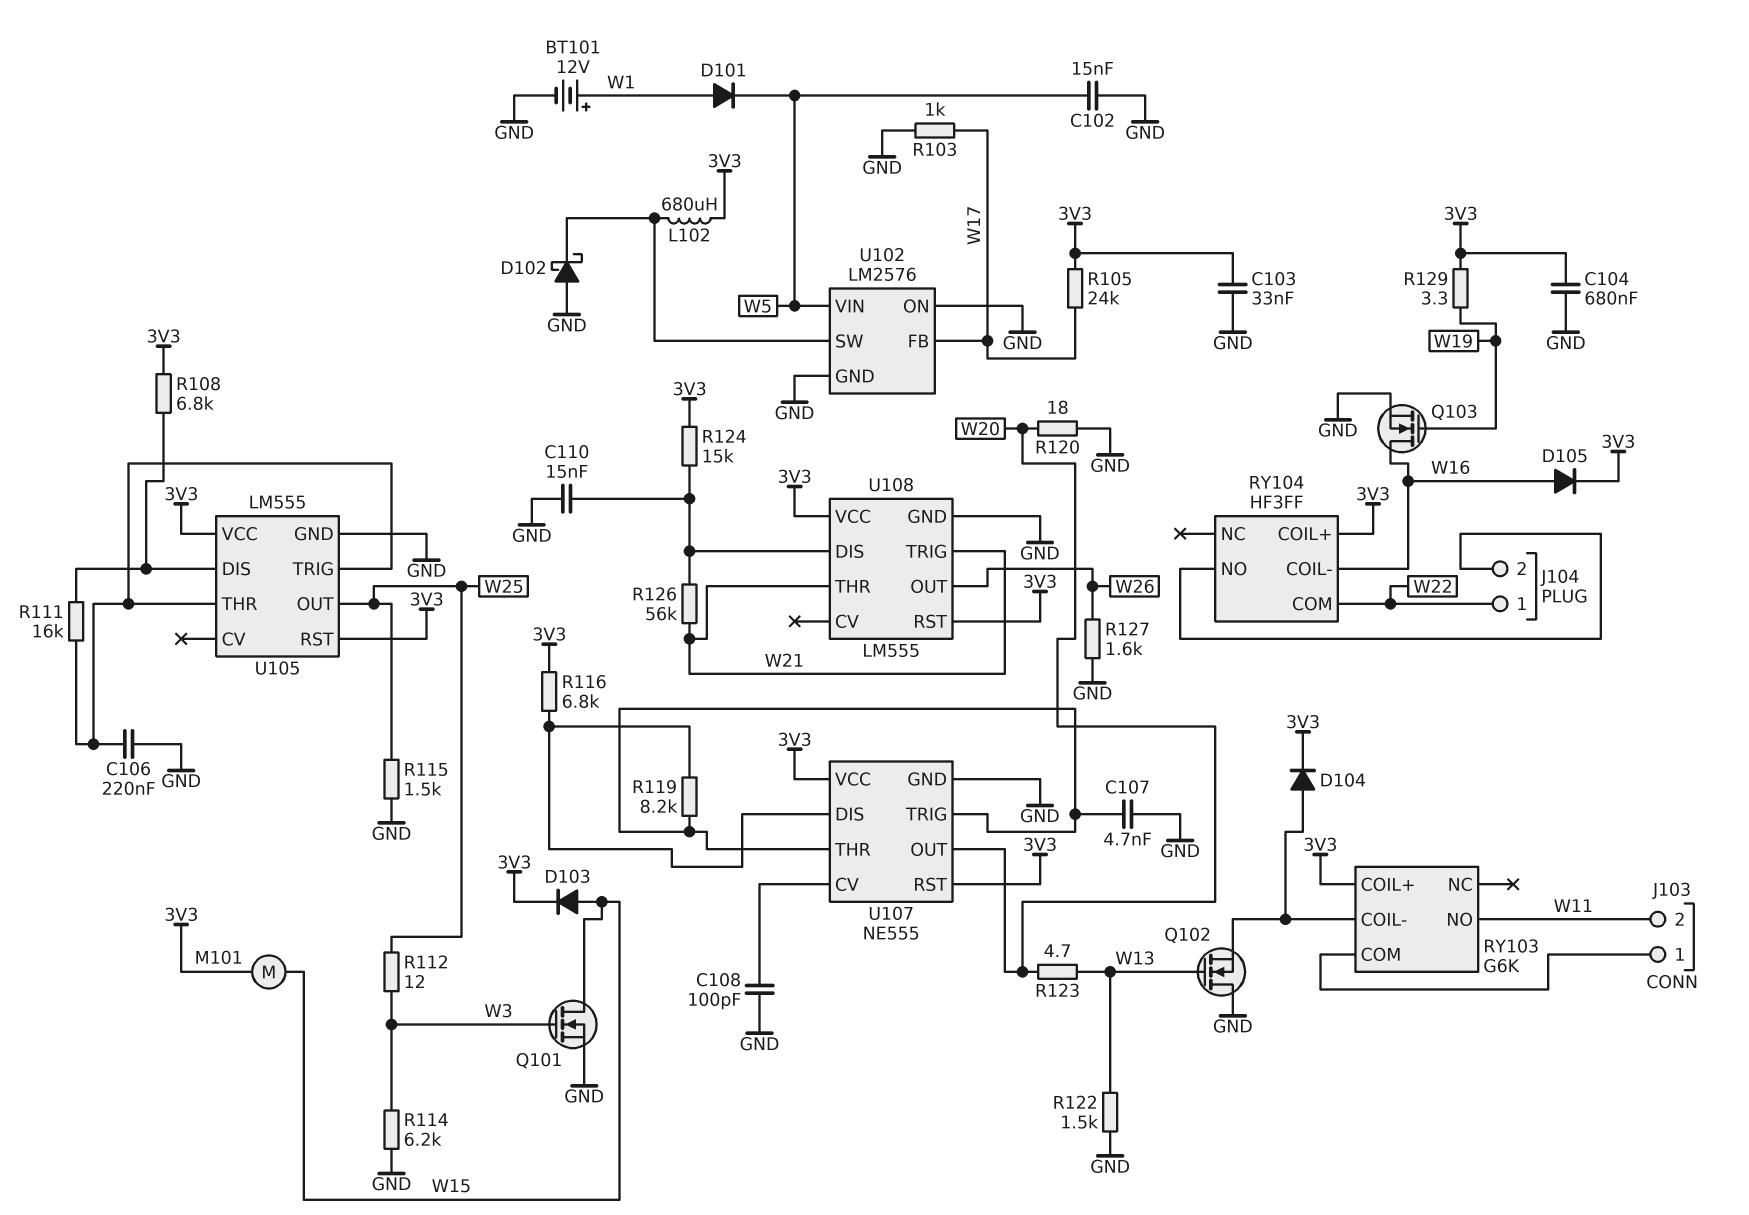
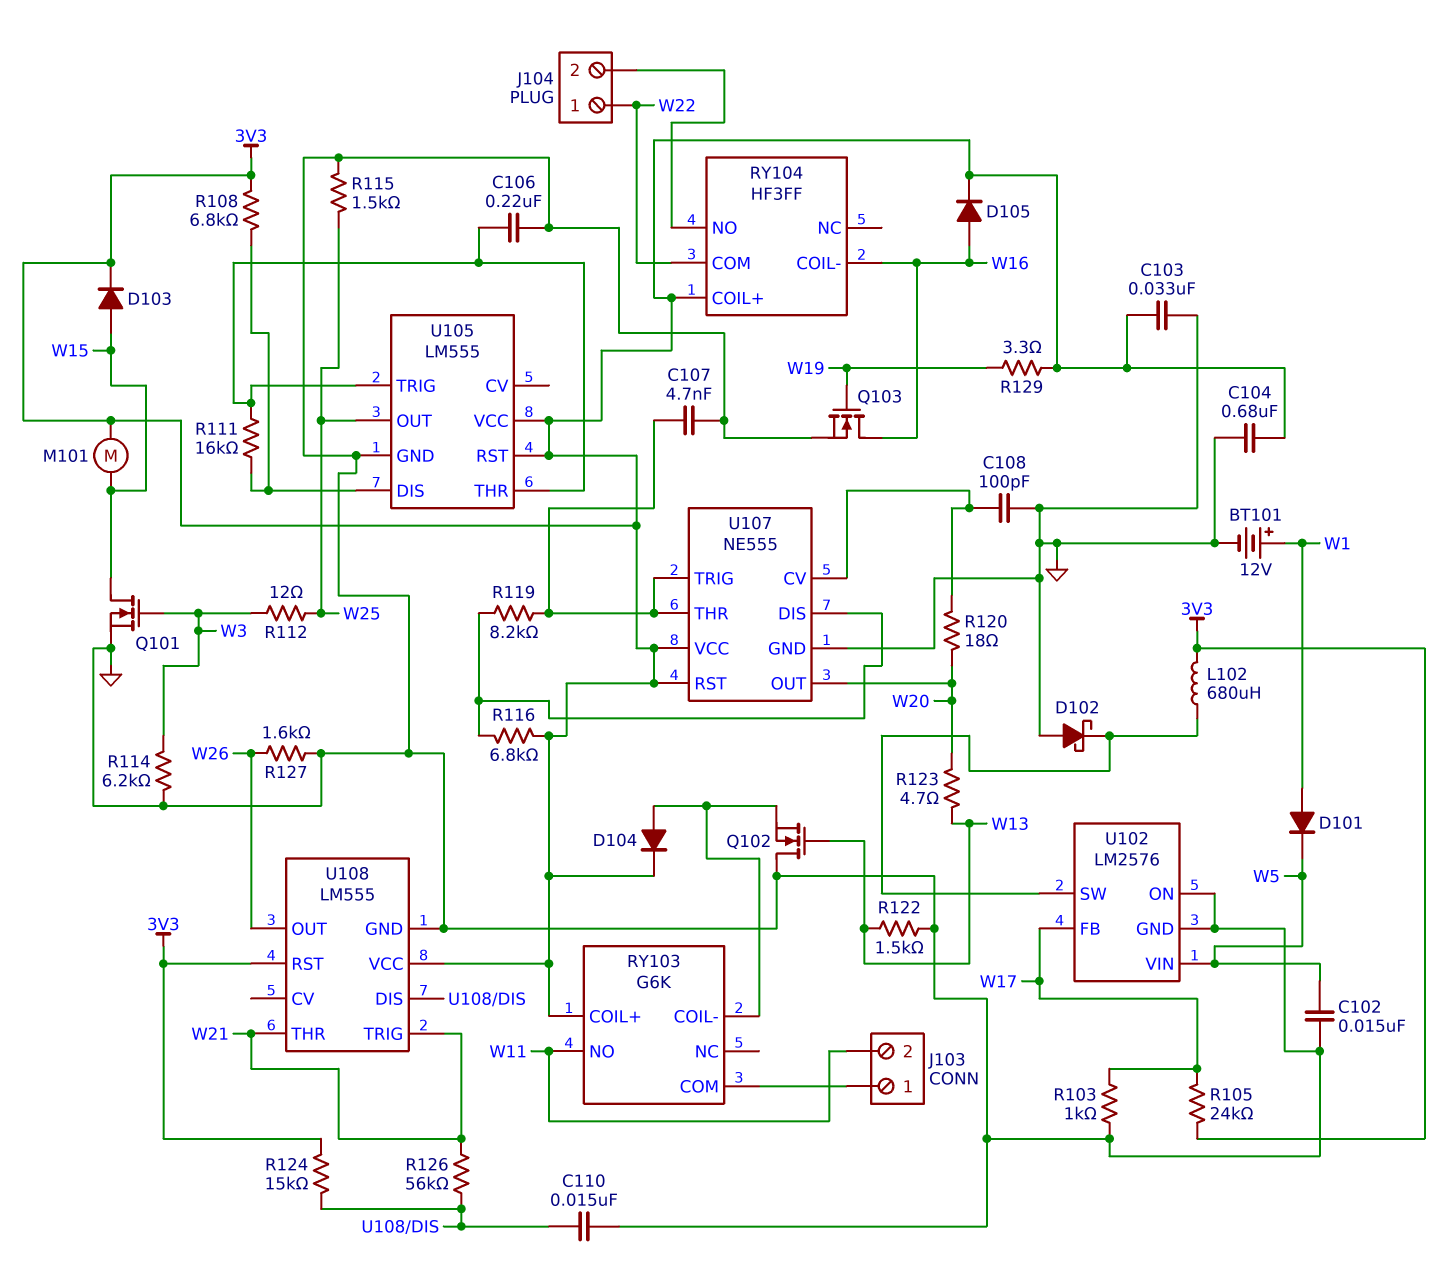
R120: 18 (GND, W20) -> 18 (U107/CV, W20)

